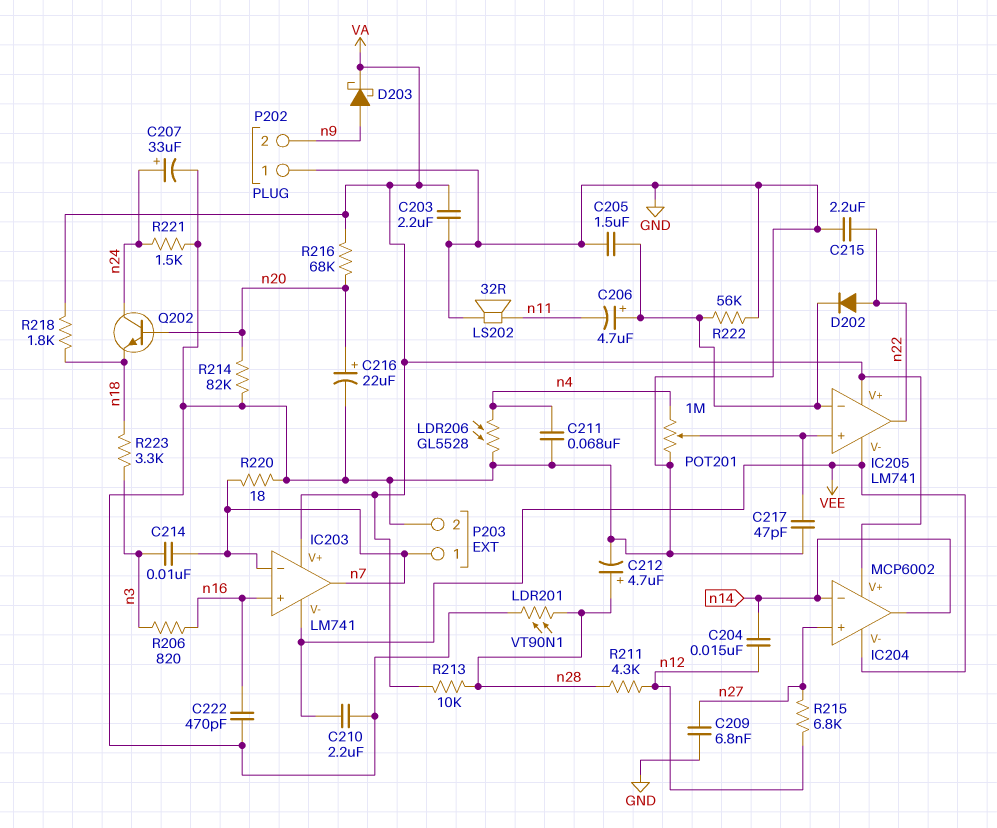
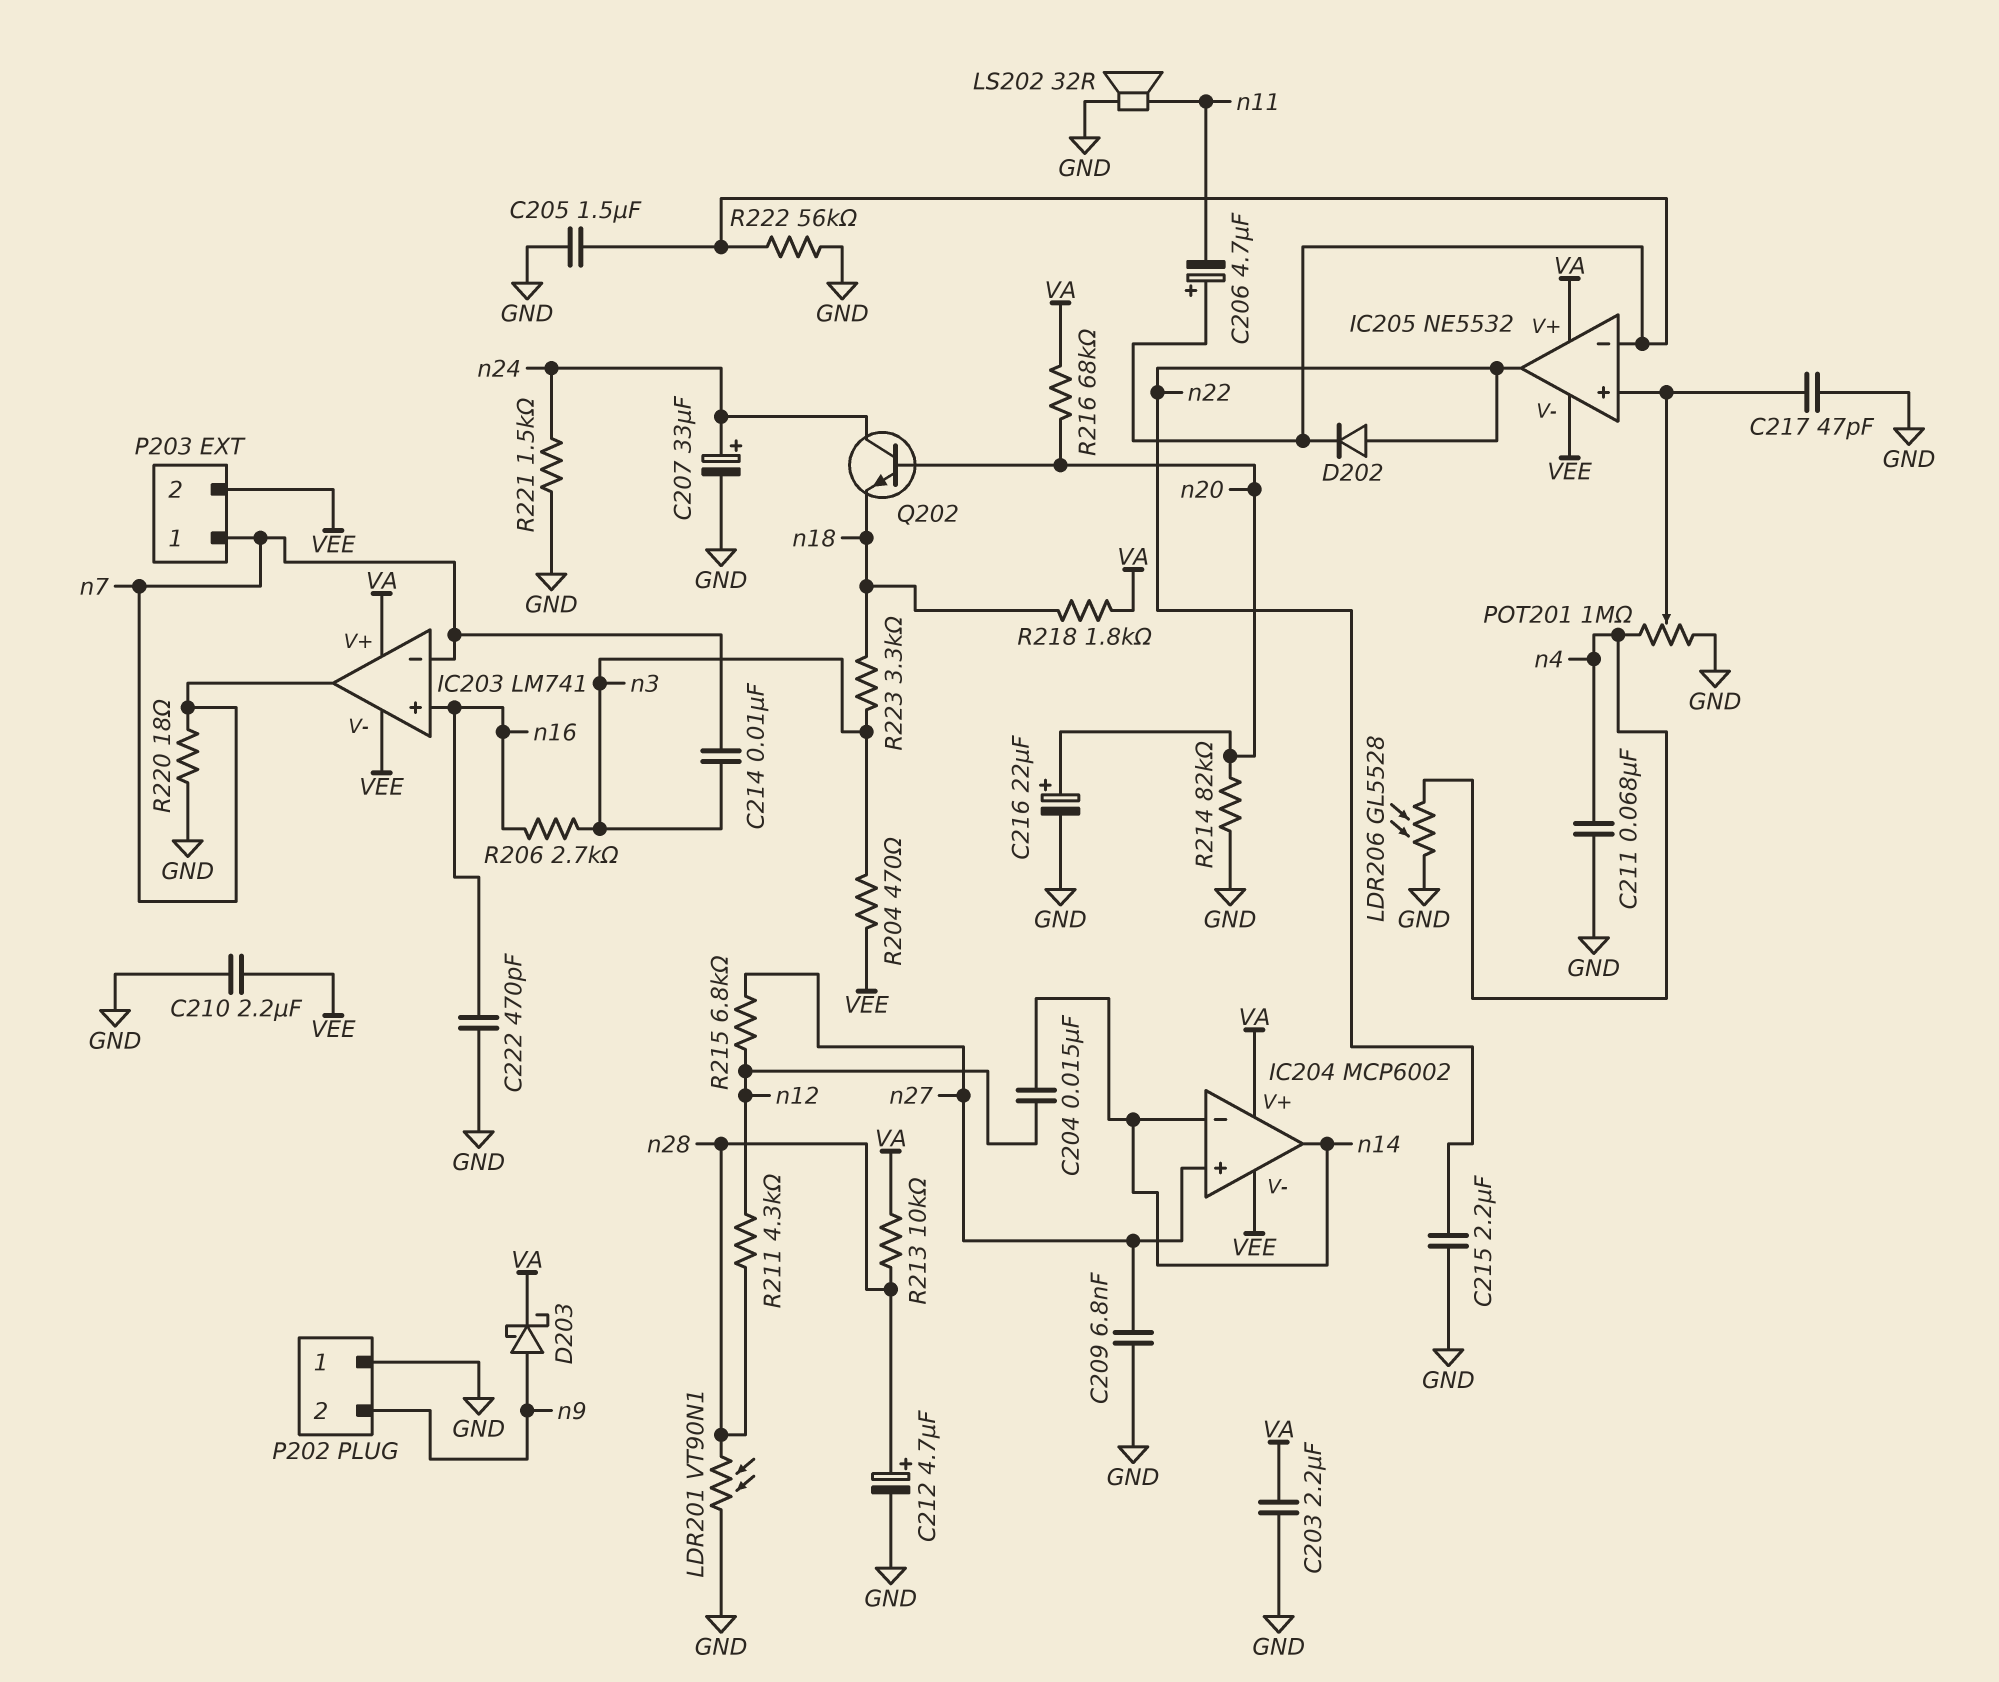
IC205: LM741 -> NE5532
P203 pin 2: GND -> VEE
R204: none -> 470 (VEE, n3)
R206: 820 (n3, n16) -> 2.7k (n3, n16)

